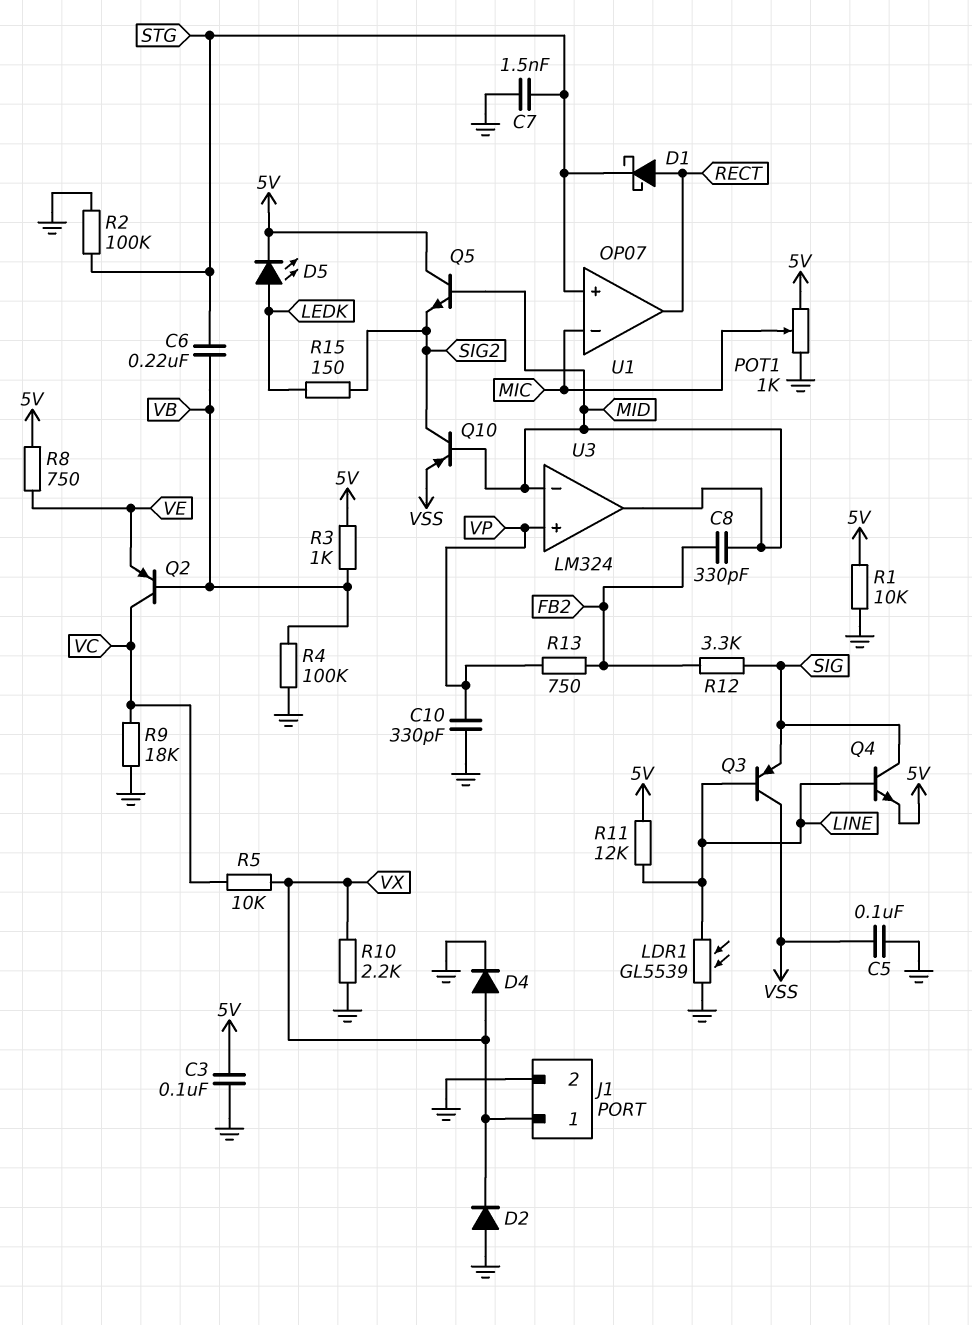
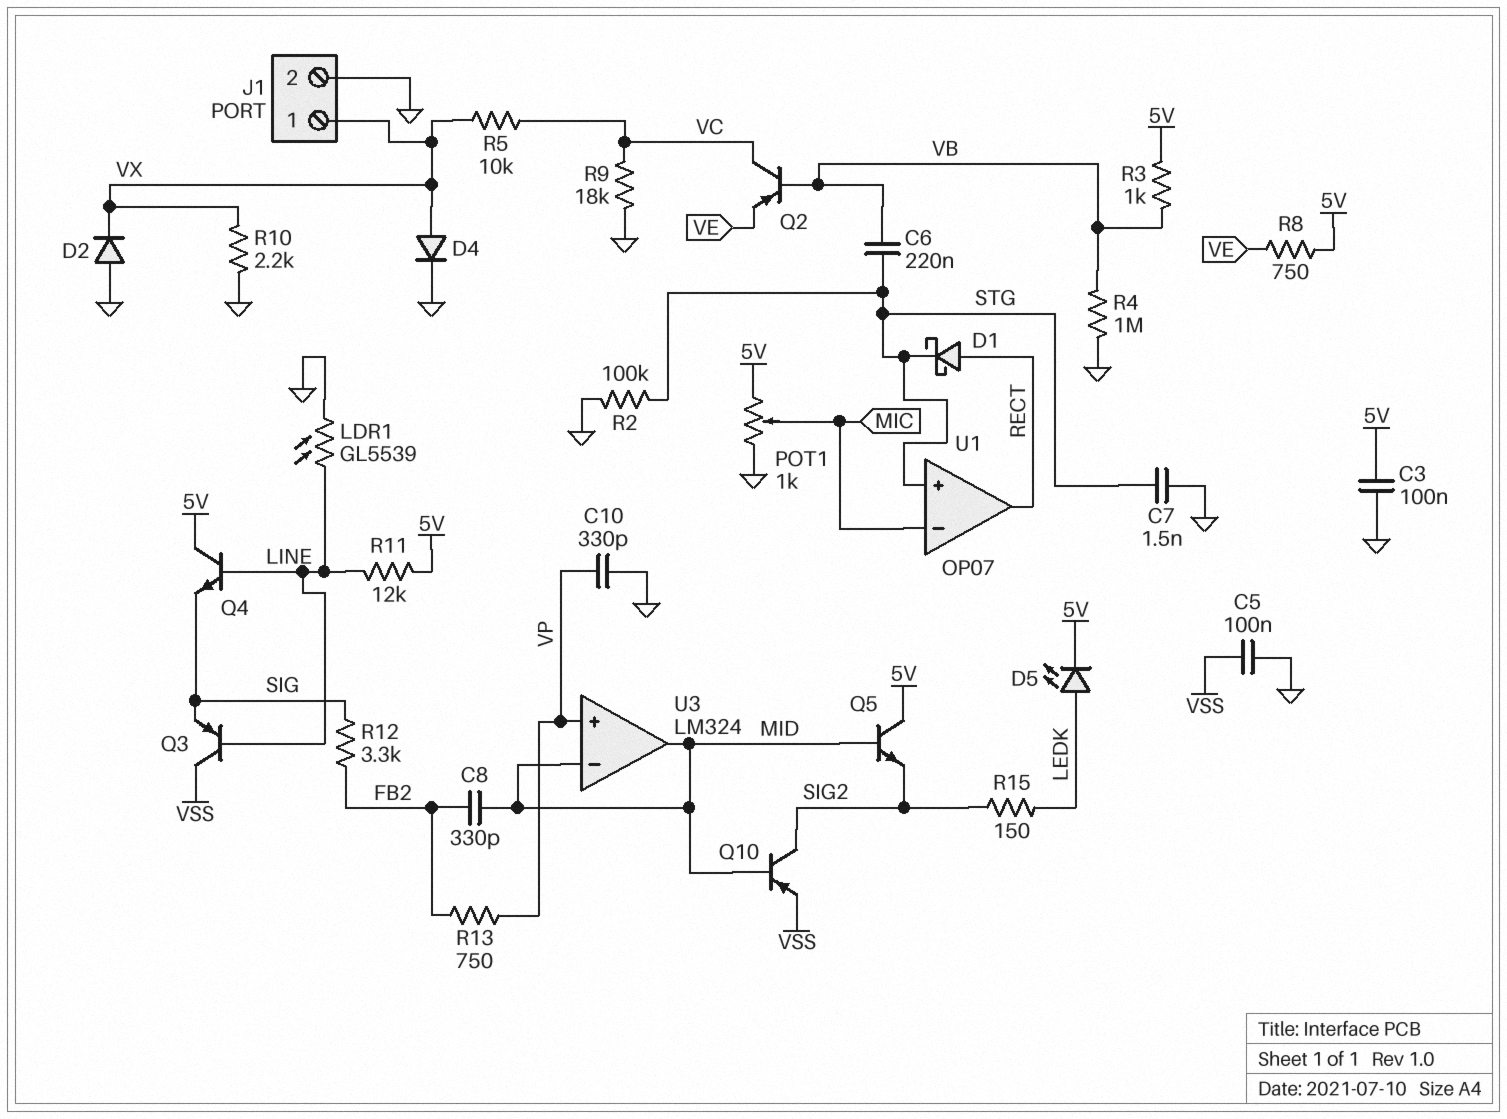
Q4: NPN (B LINE, C SIG, E 5V) -> NPN (B LINE, C 5V, E SIG)
R1: 10k (5V, GND) -> none
R4: 100k (GND, VB) -> 1M (GND, VB)

